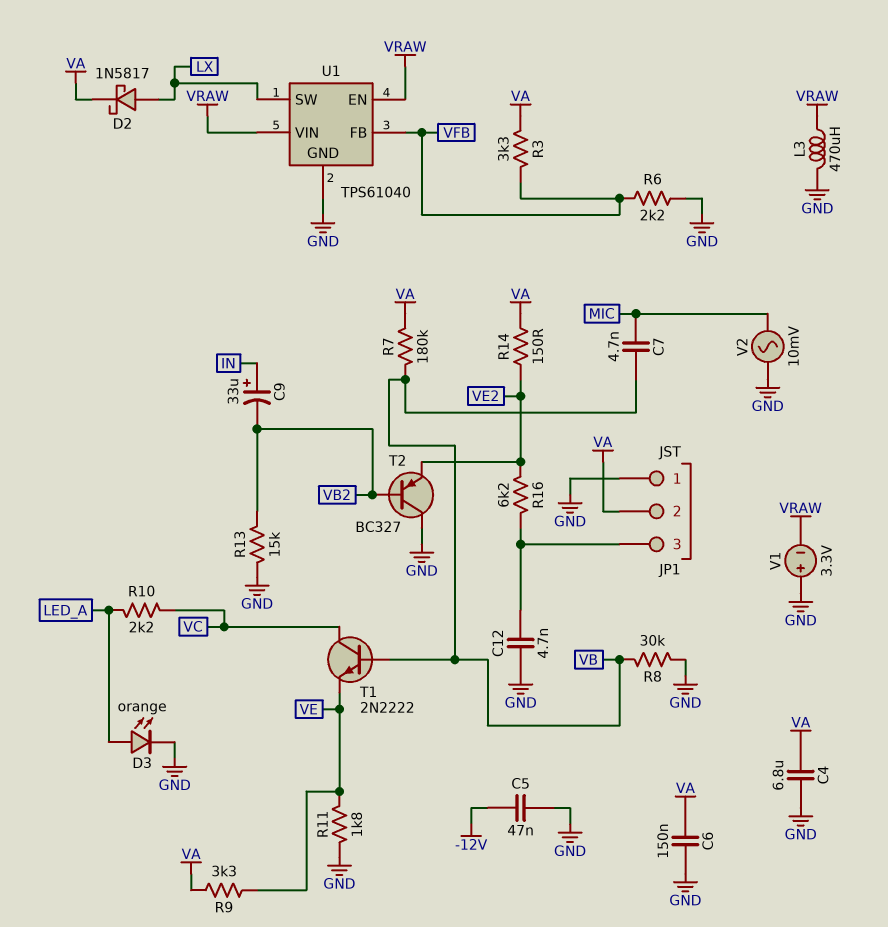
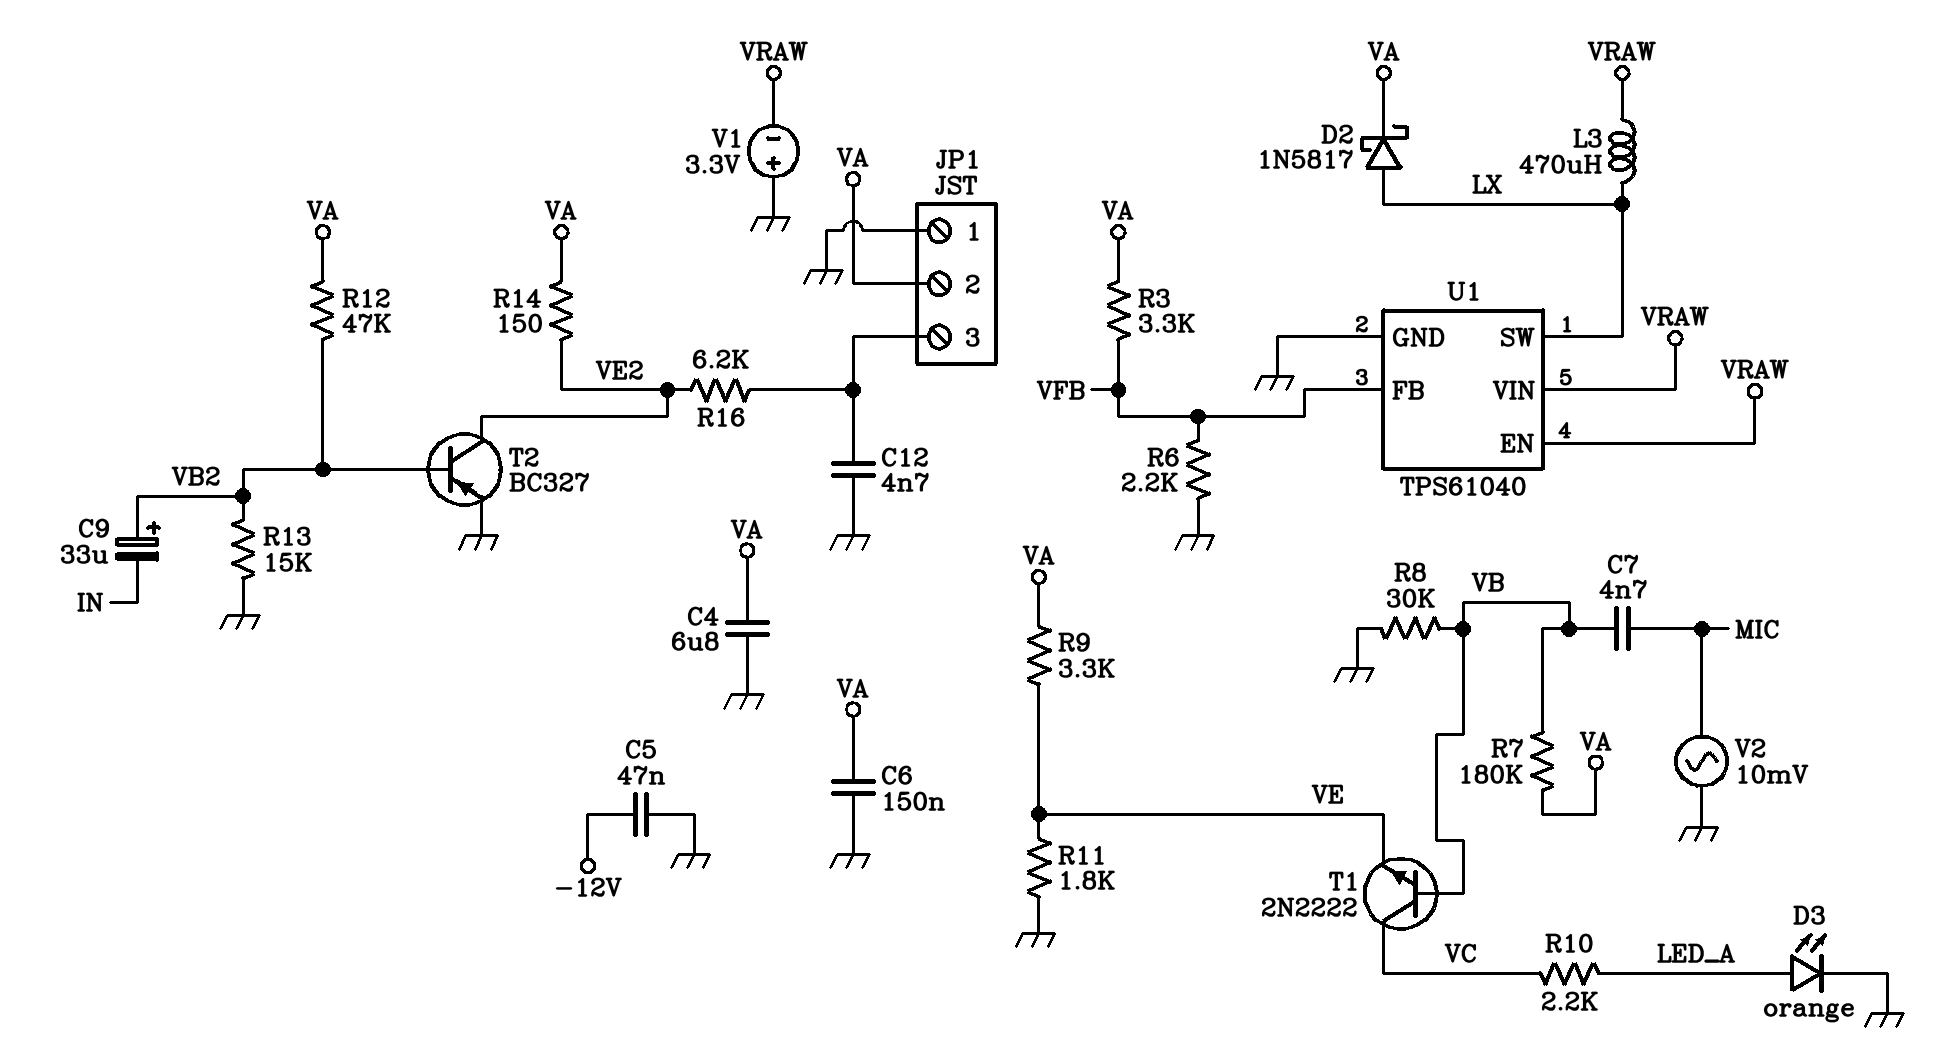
C9: 33uF (plus IN, minus VB2) -> 33uF (plus VB2, minus IN)
L3: 470uH (GND, VRAW) -> 470uH (LX, VRAW)
R12: none -> 47k (VA, VB2)
T2: PNP BC327 (B VB2, C GND, E VE2) -> PNP BC327 (B VB2, C VE2, E GND)

